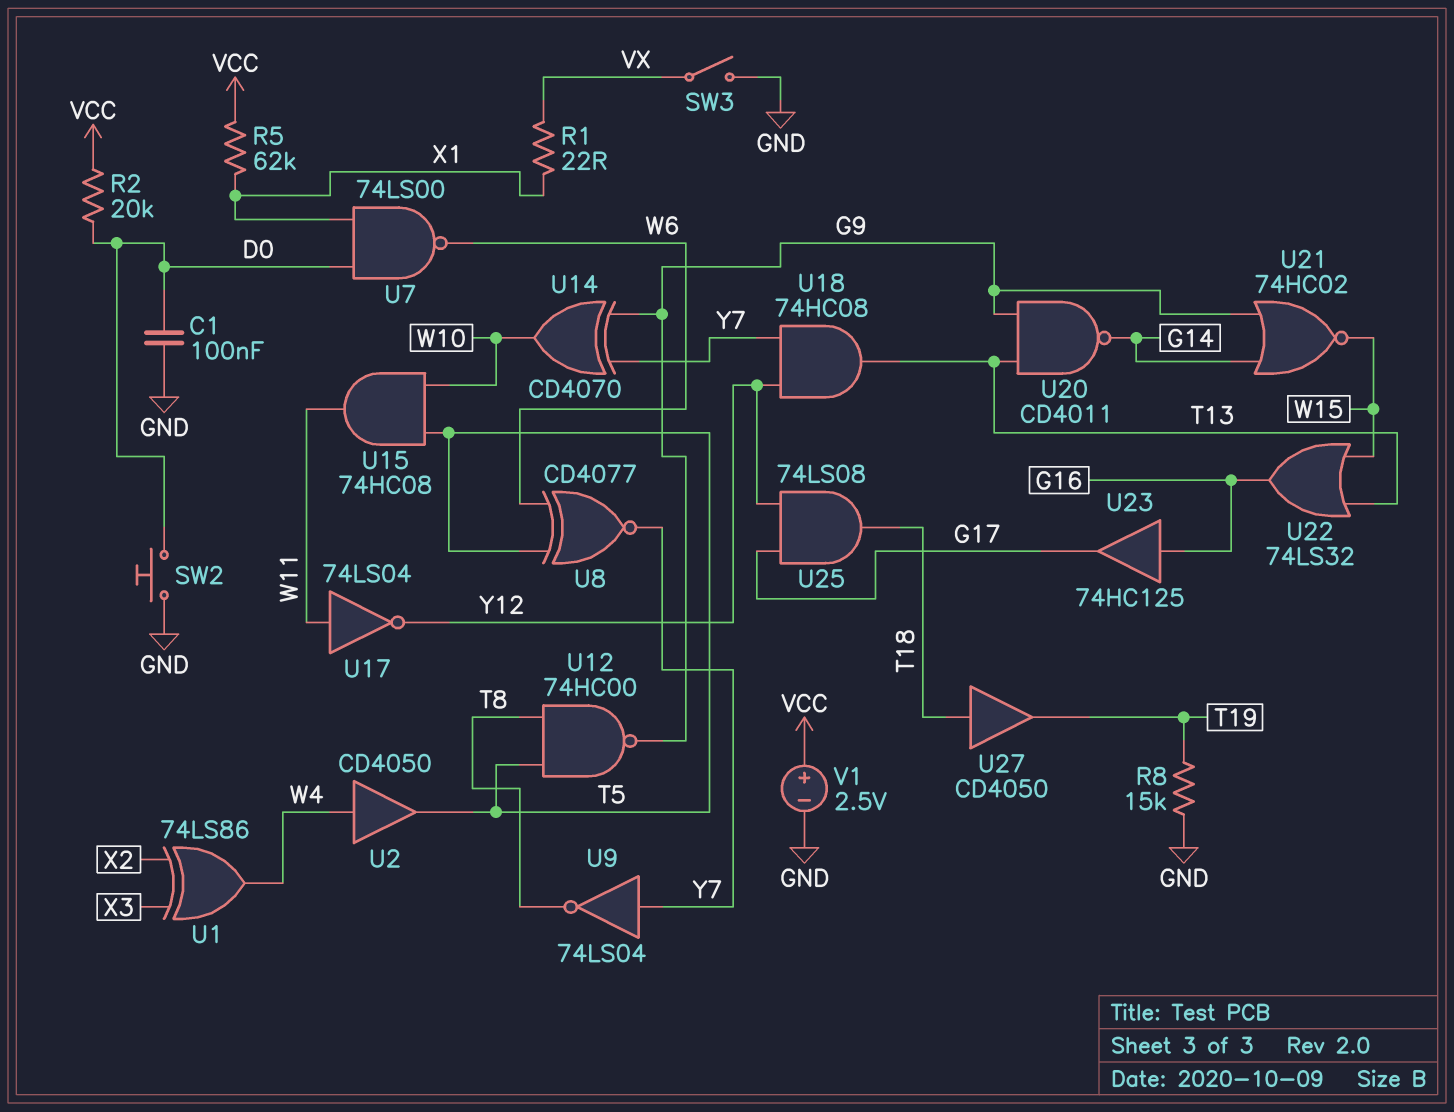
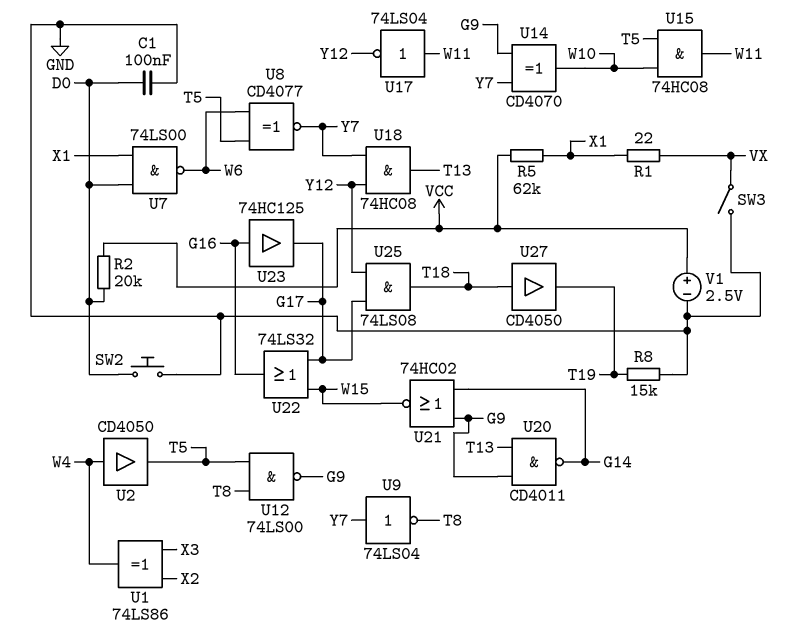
U12: NAND 74HC00 (in T5, in T8, out G9) -> NAND 74LS00 (in T5, in T8, out G9)
U22: OR 74LS32 (in T13, in W15, out G16) -> OR 74LS32 (in G17, in W15, out G16)

